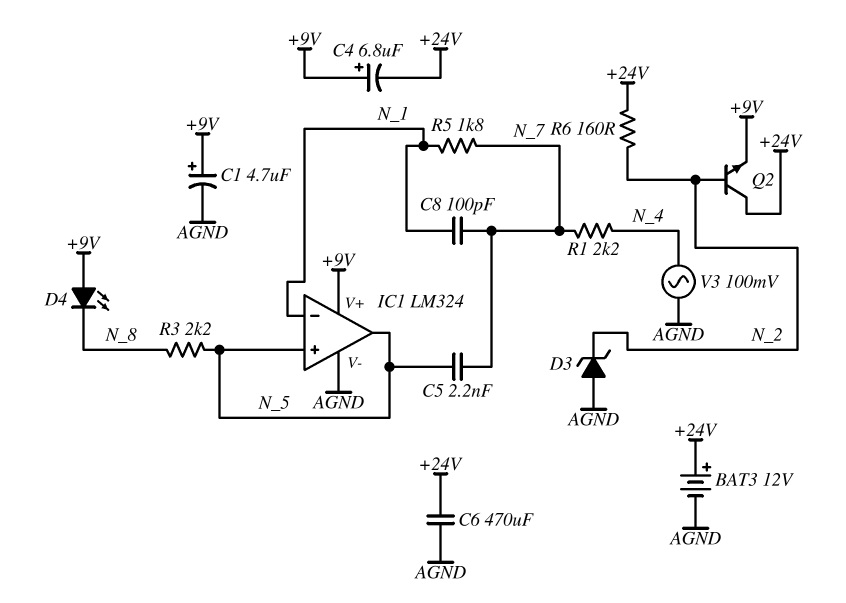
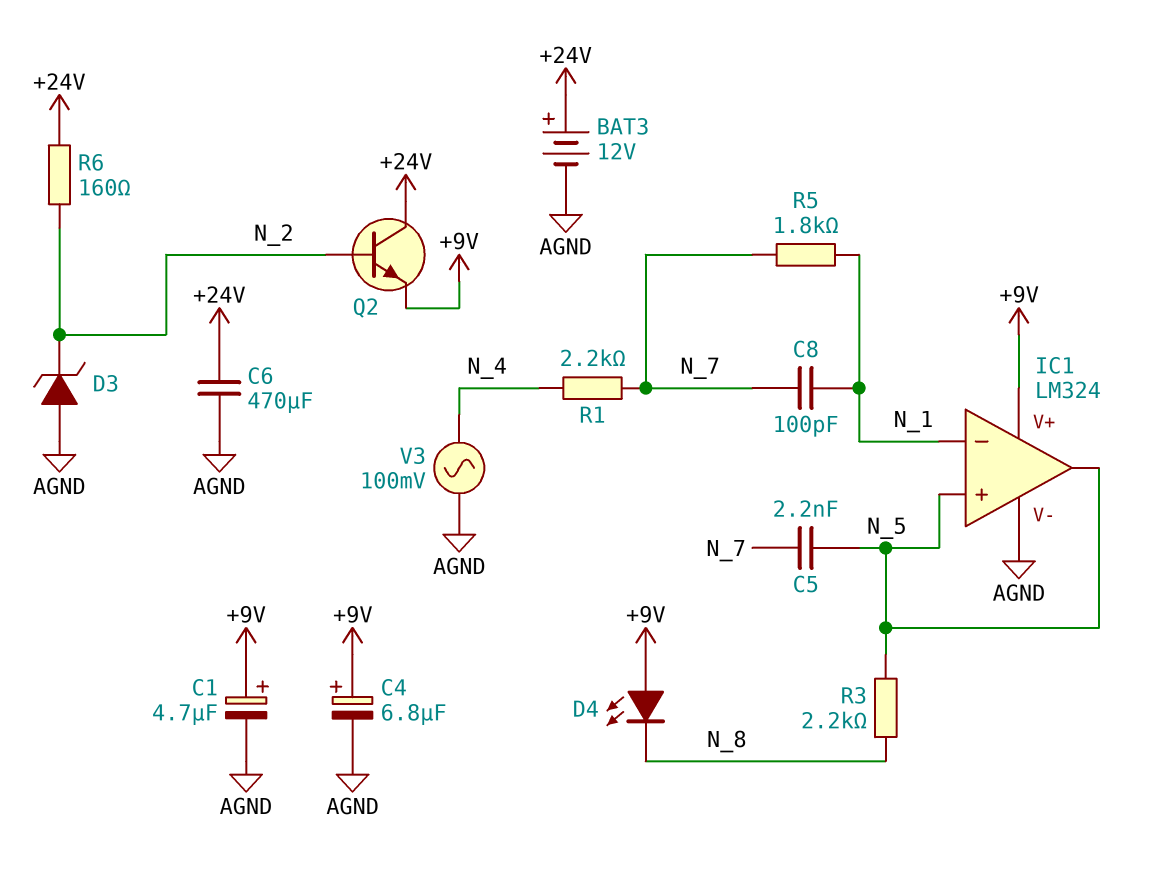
C4: 6.8uF (plus +9V, minus +24V) -> 6.8uF (plus +9V, minus AGND)

